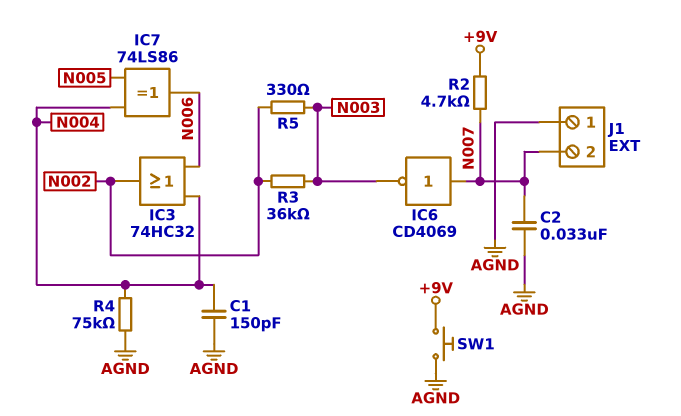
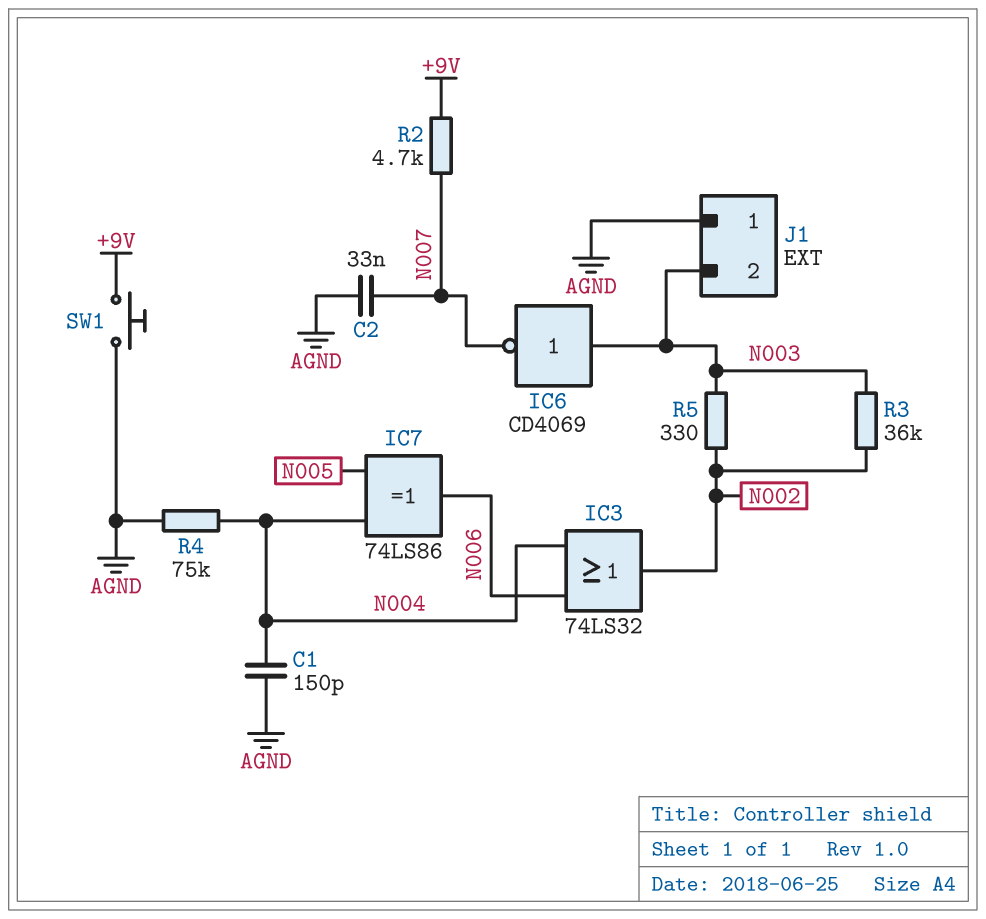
IC3: OR 74HC32 (in N004, in N006, out N002) -> OR 74LS32 (in N004, in N006, out N002)
IC6: NOT CD4069 (in N007, out N003) -> NOT CD4069 (in N003, out N007)
J1 pin 2: N007 -> N003

